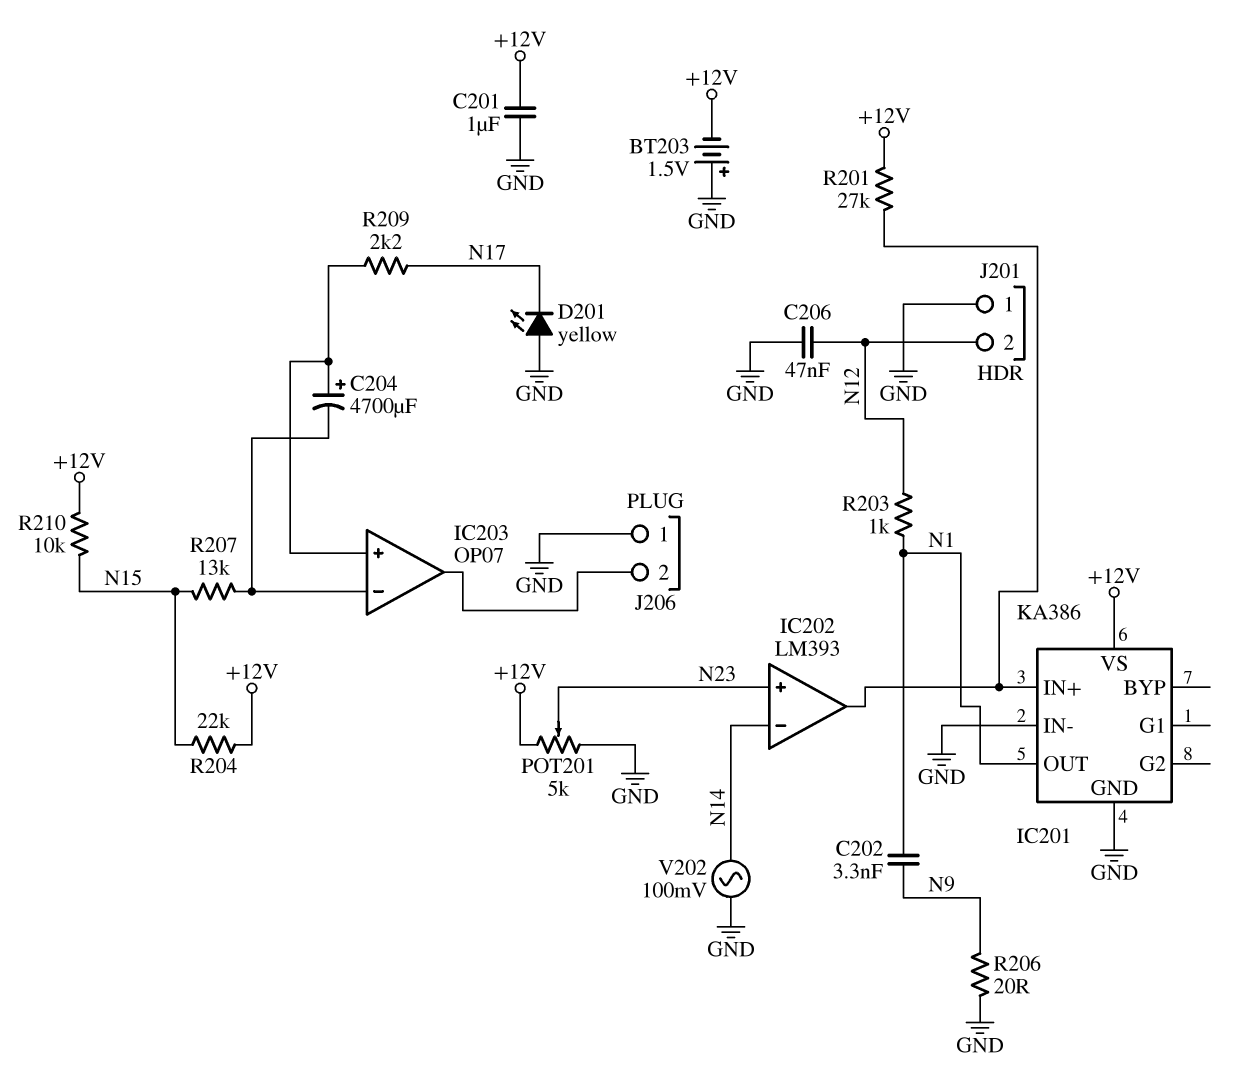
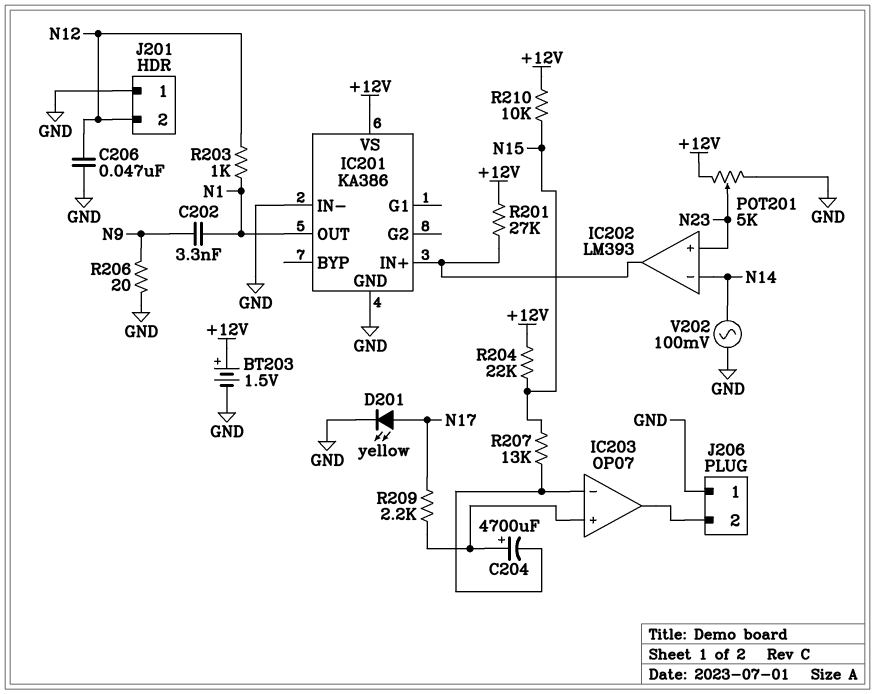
BT203: 1.5V (plus GND, minus +12V) -> 1.5V (plus +12V, minus GND)
C201: 1uF (+12V, GND) -> none
D201: LED yellow (A GND, K N17) -> LED yellow (A N17, K GND)

